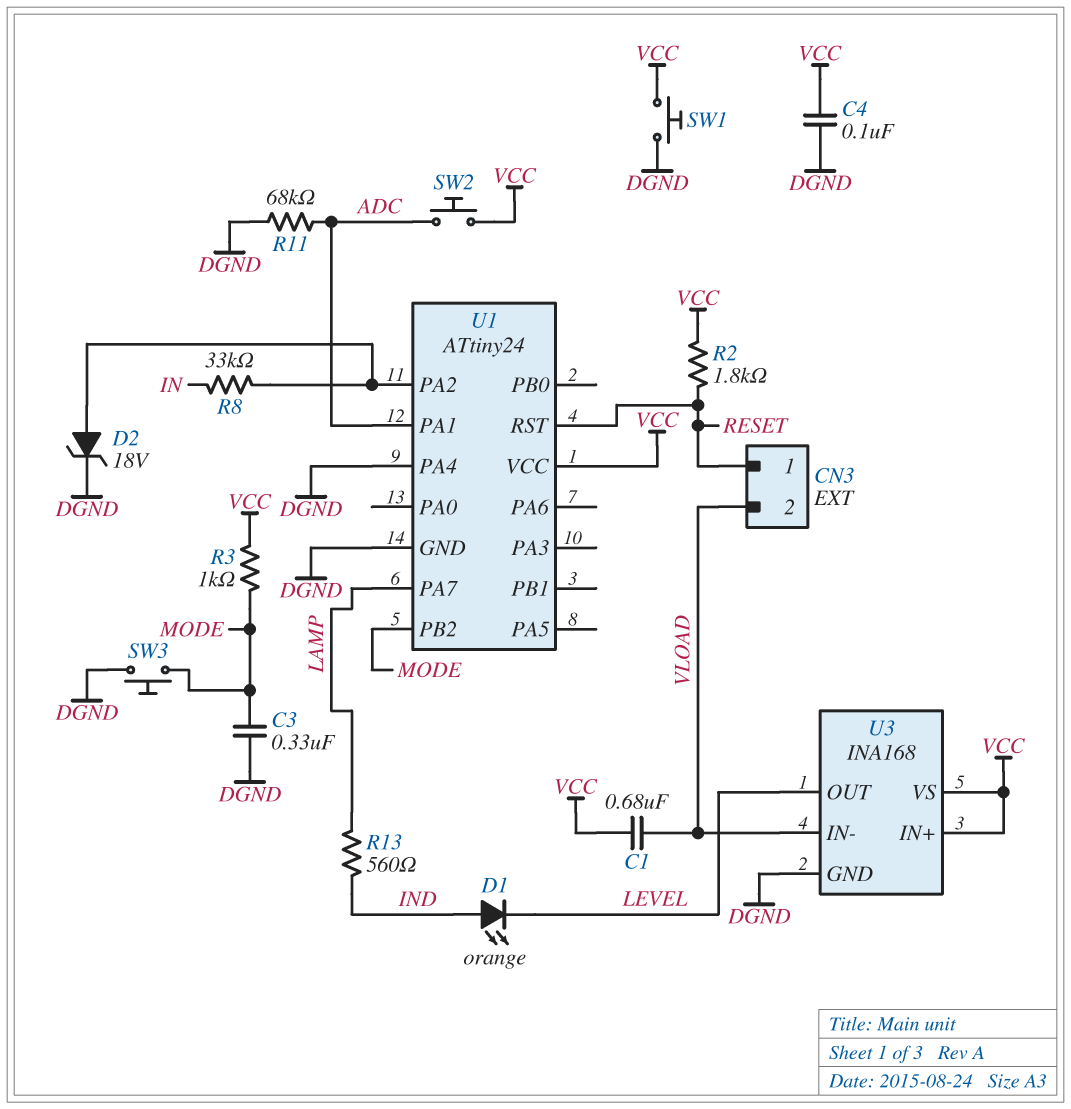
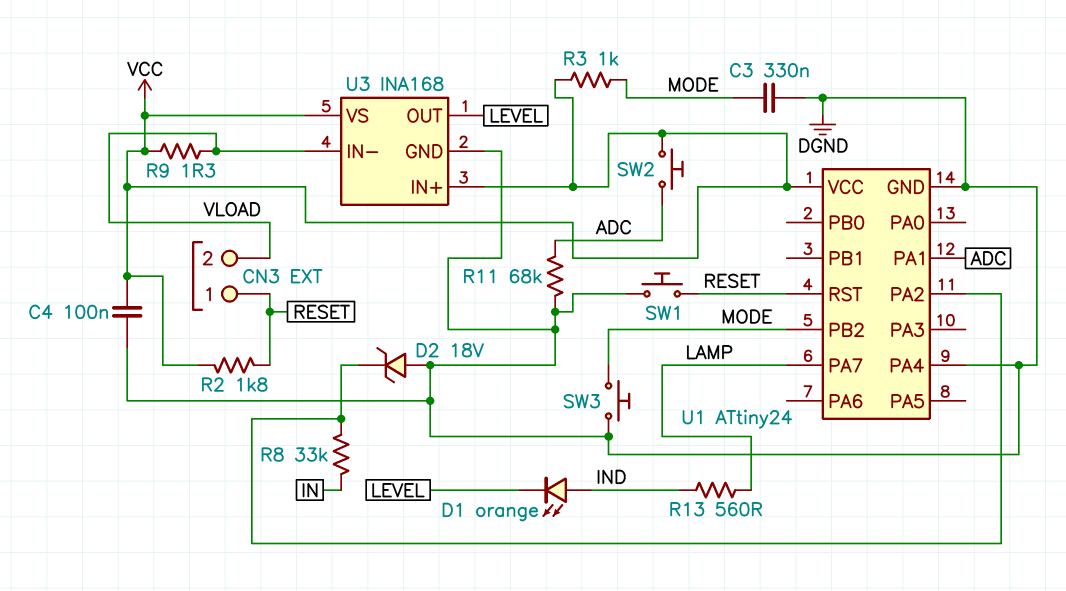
C1: 680nF (VCC, VLOAD) -> none
D2: zener 18V (A U1/PA2, K DGND) -> zener 18V (A DGND, K U1/PA2)
R9: none -> 1.3 (VCC, VLOAD)
SW1: button (DGND, VCC) -> button (DGND, RESET)

